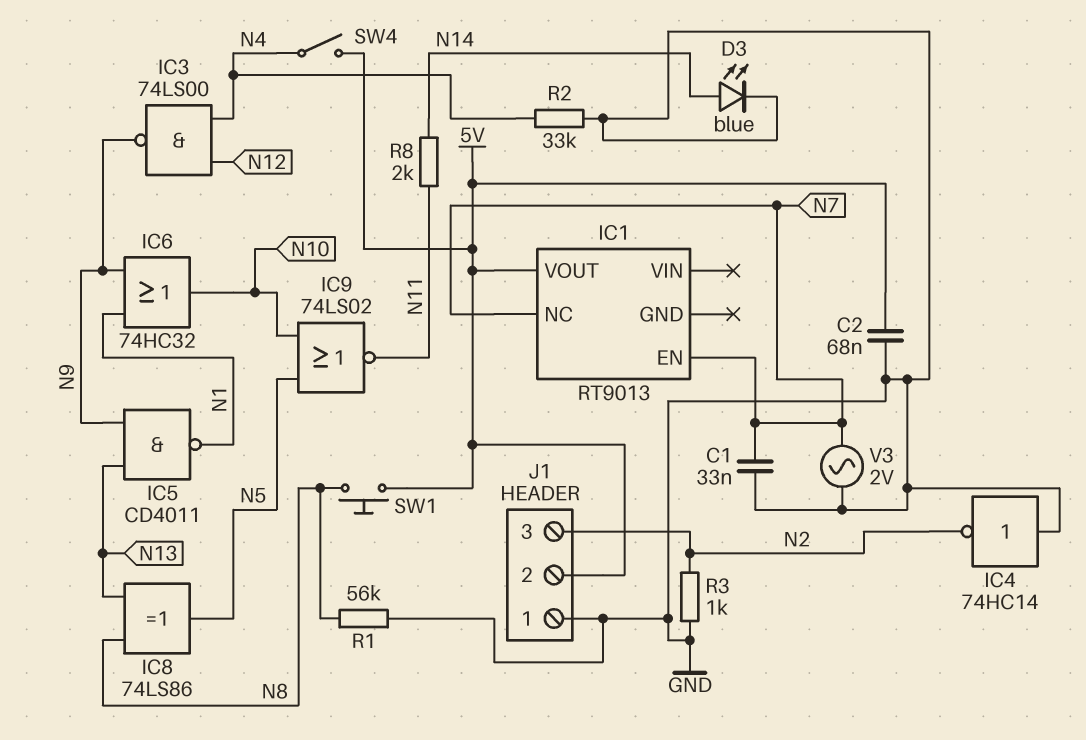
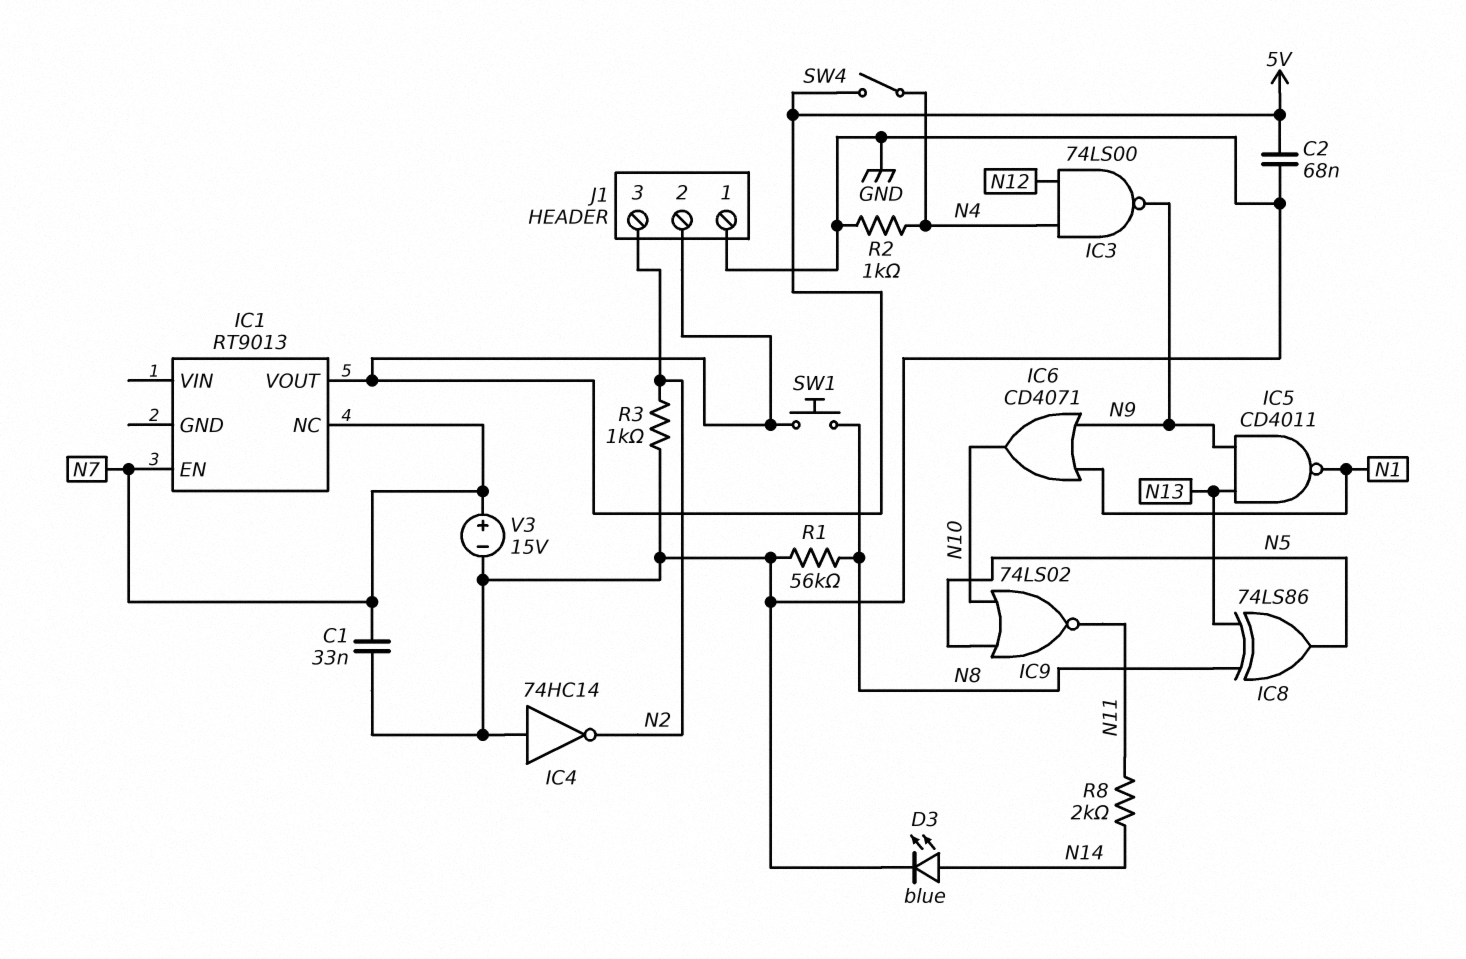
IC6: OR 74HC32 (in N1, in N9, out N10) -> OR CD4071 (in N1, in N9, out N10)
R2: 33k (GND, N4) -> 1k (GND, N4)
V3: AC 2V (GND, N7) -> 15V (plus N7, minus GND)

